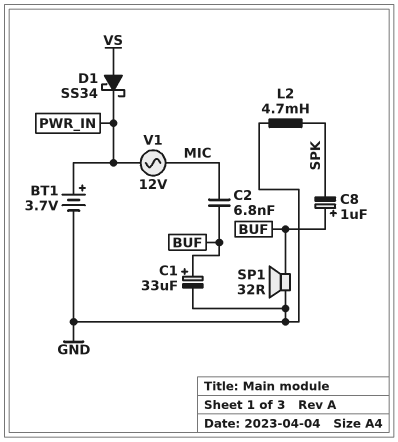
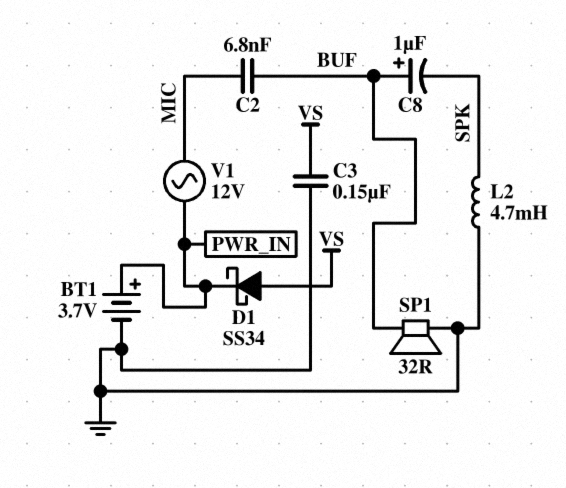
C1: 33uF (plus BUF, minus GND) -> none
C3: none -> 150nF (GND, VS)

